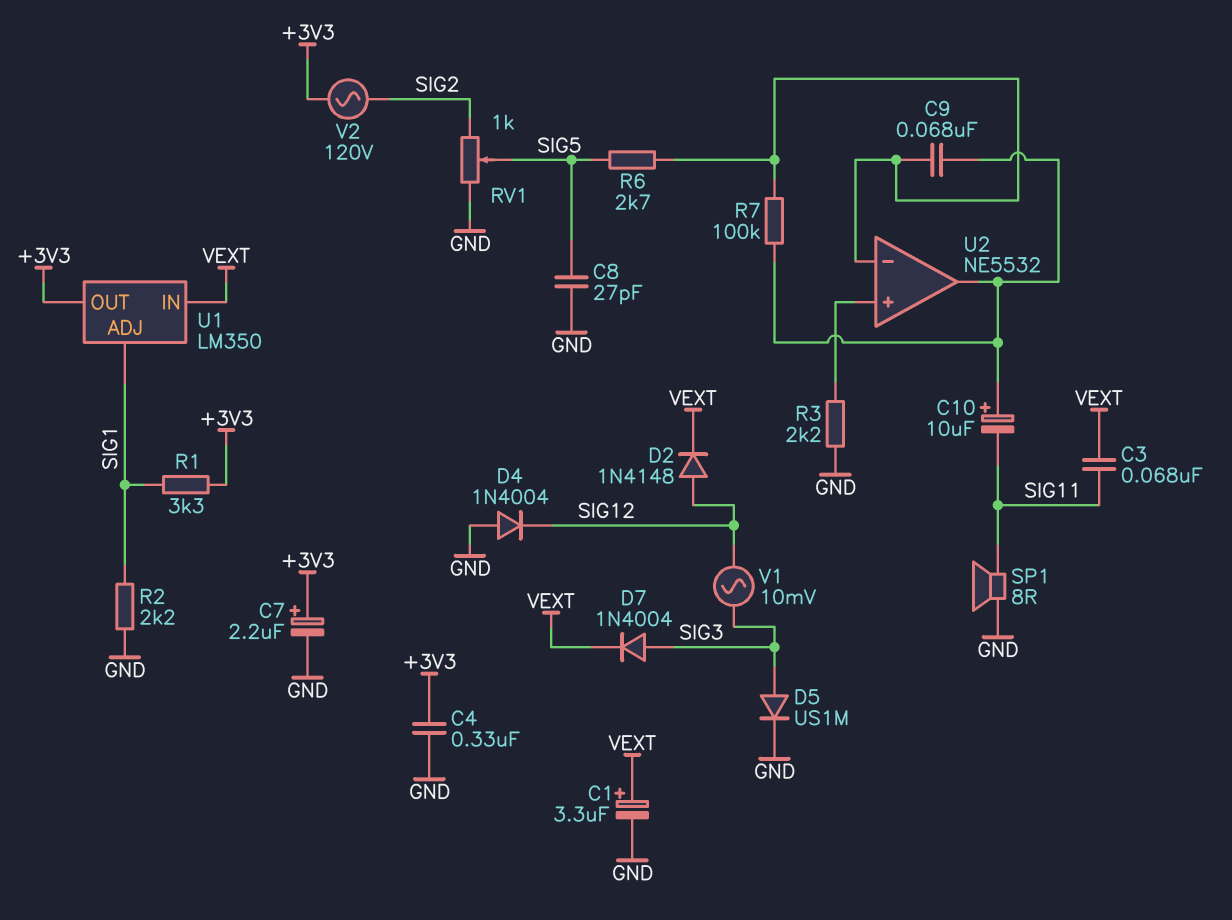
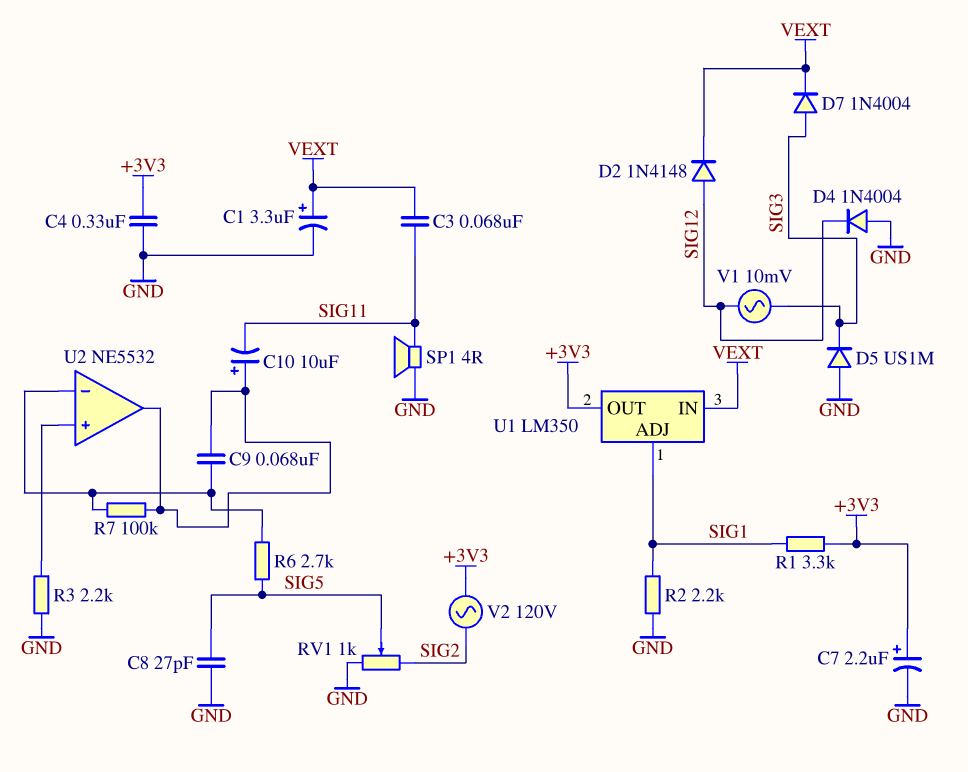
D5: diode US1M (A SIG3, K GND) -> diode US1M (A GND, K SIG3)
SP1: speaker 8R (GND, SIG11) -> speaker 4R (GND, SIG11)

